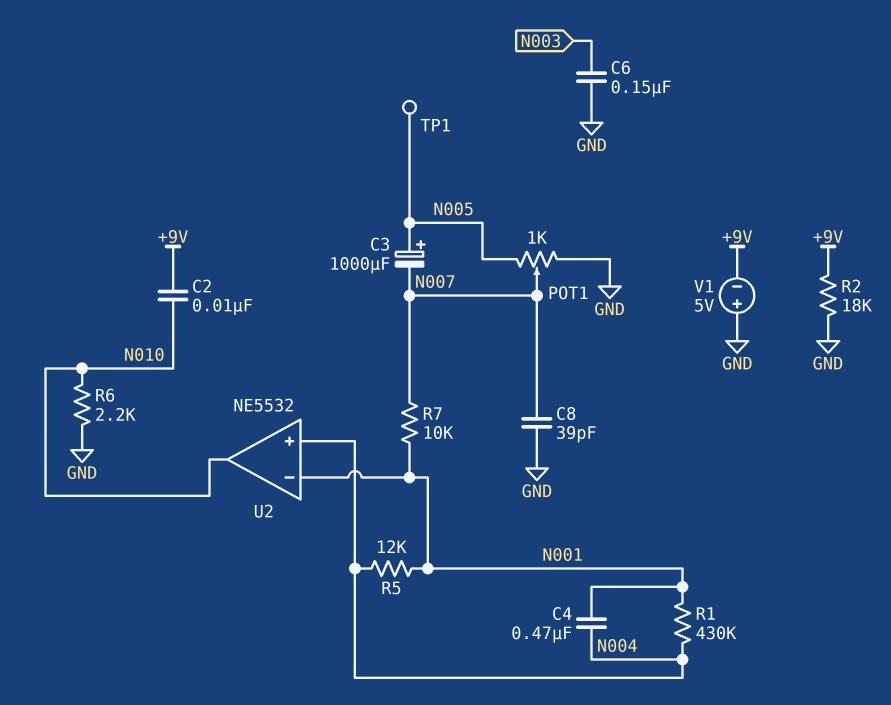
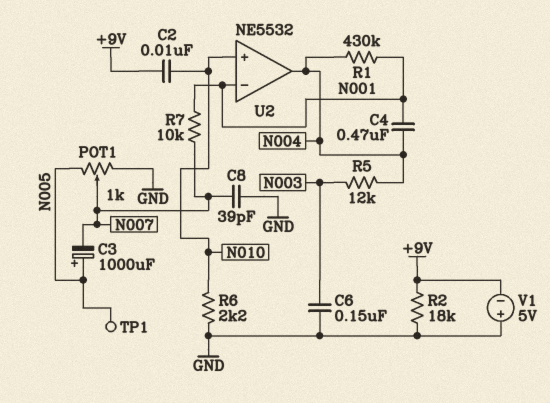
R5: 12k (N001, N004) -> 12k (N003, N004)
U2 pin in+: N004 -> N010
U2 pin out: N010 -> N004

